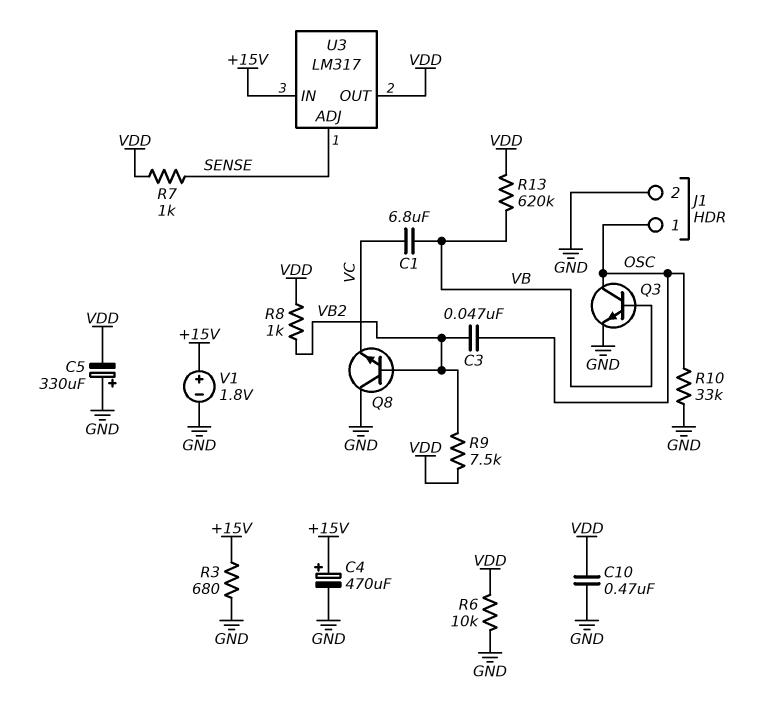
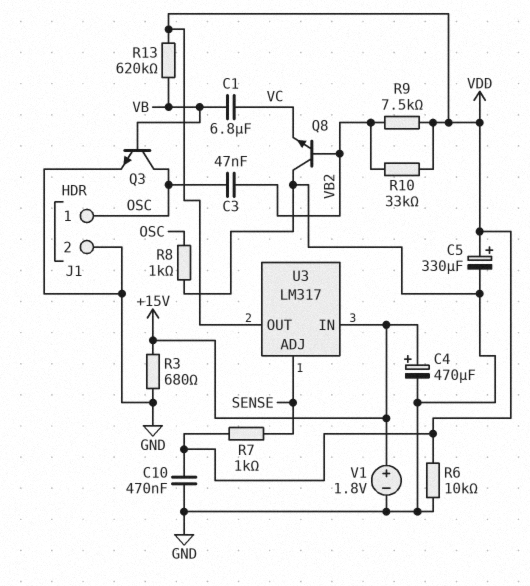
C5: 330uF (plus GND, minus VDD) -> 330uF (plus VDD, minus GND)
R8: 1k (VB2, VDD) -> 1k (GND, OSC)
R10: 33k (GND, OSC) -> 33k (VB2, VDD)

